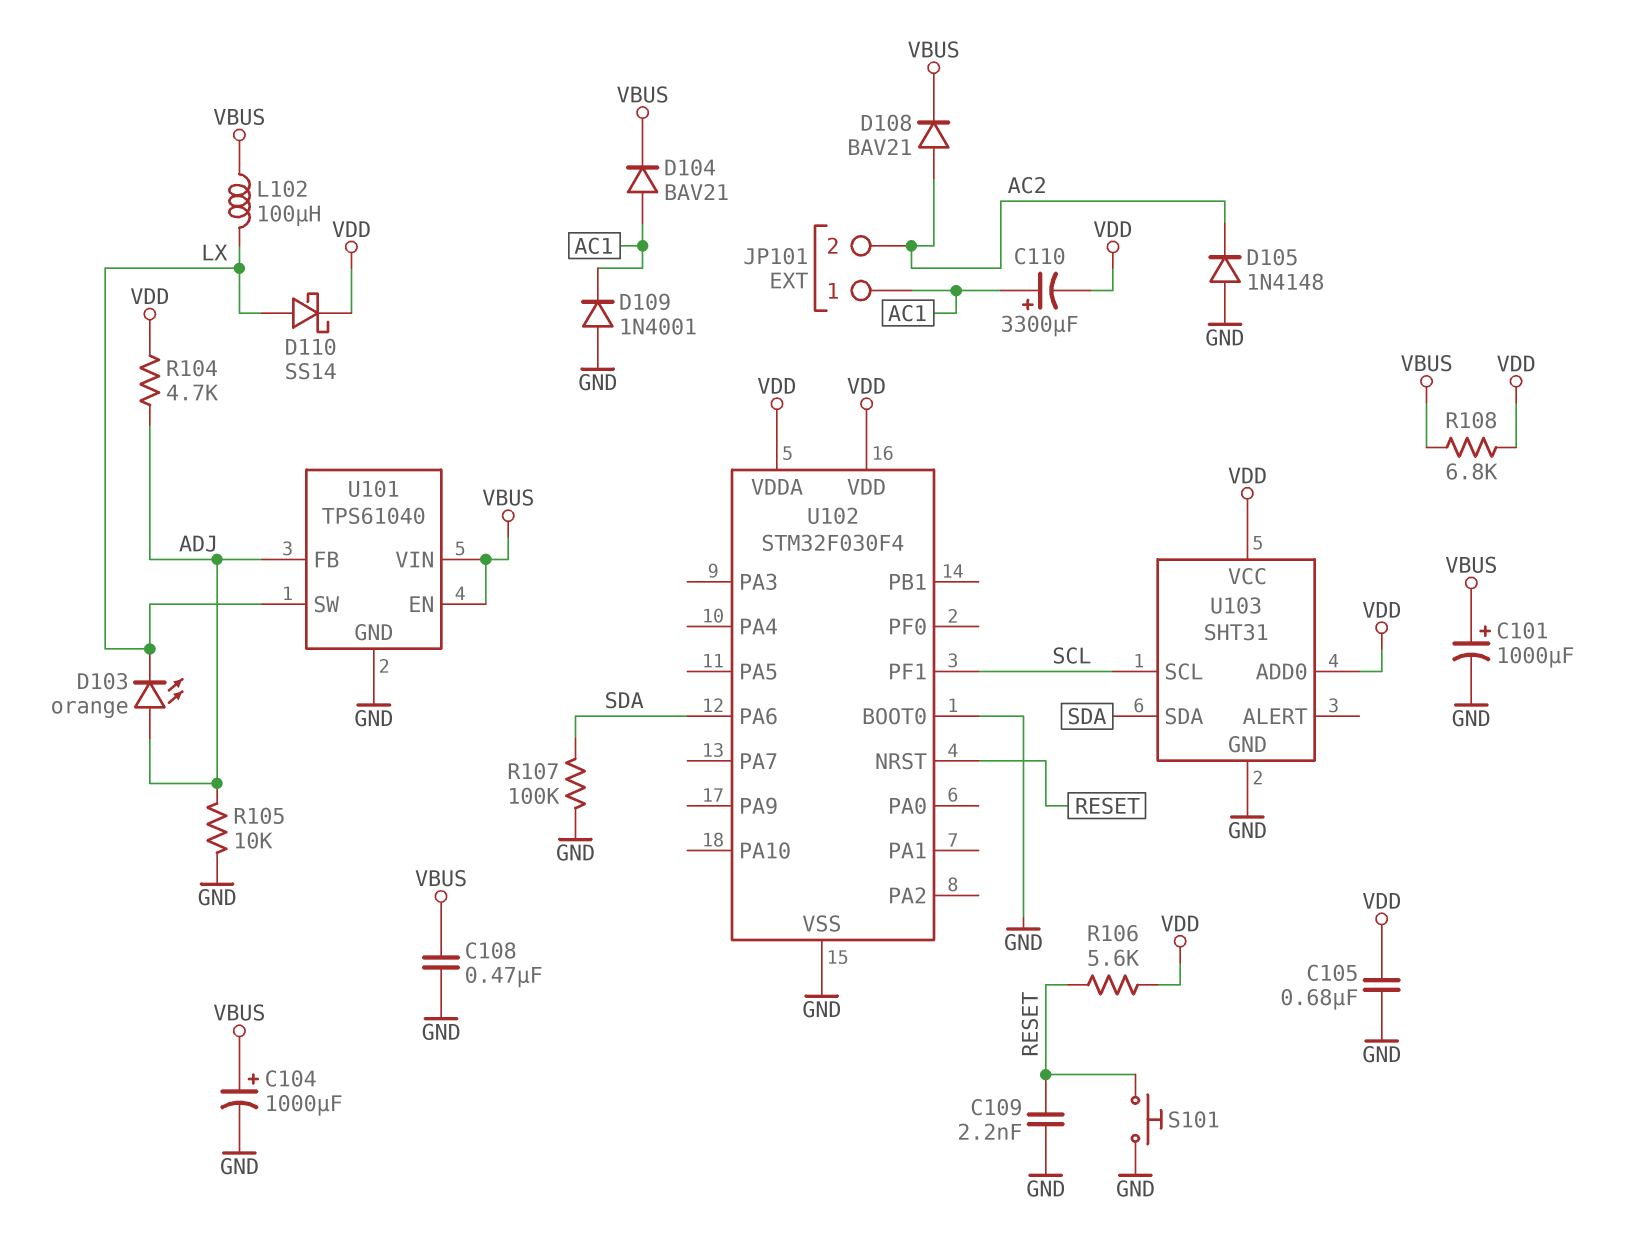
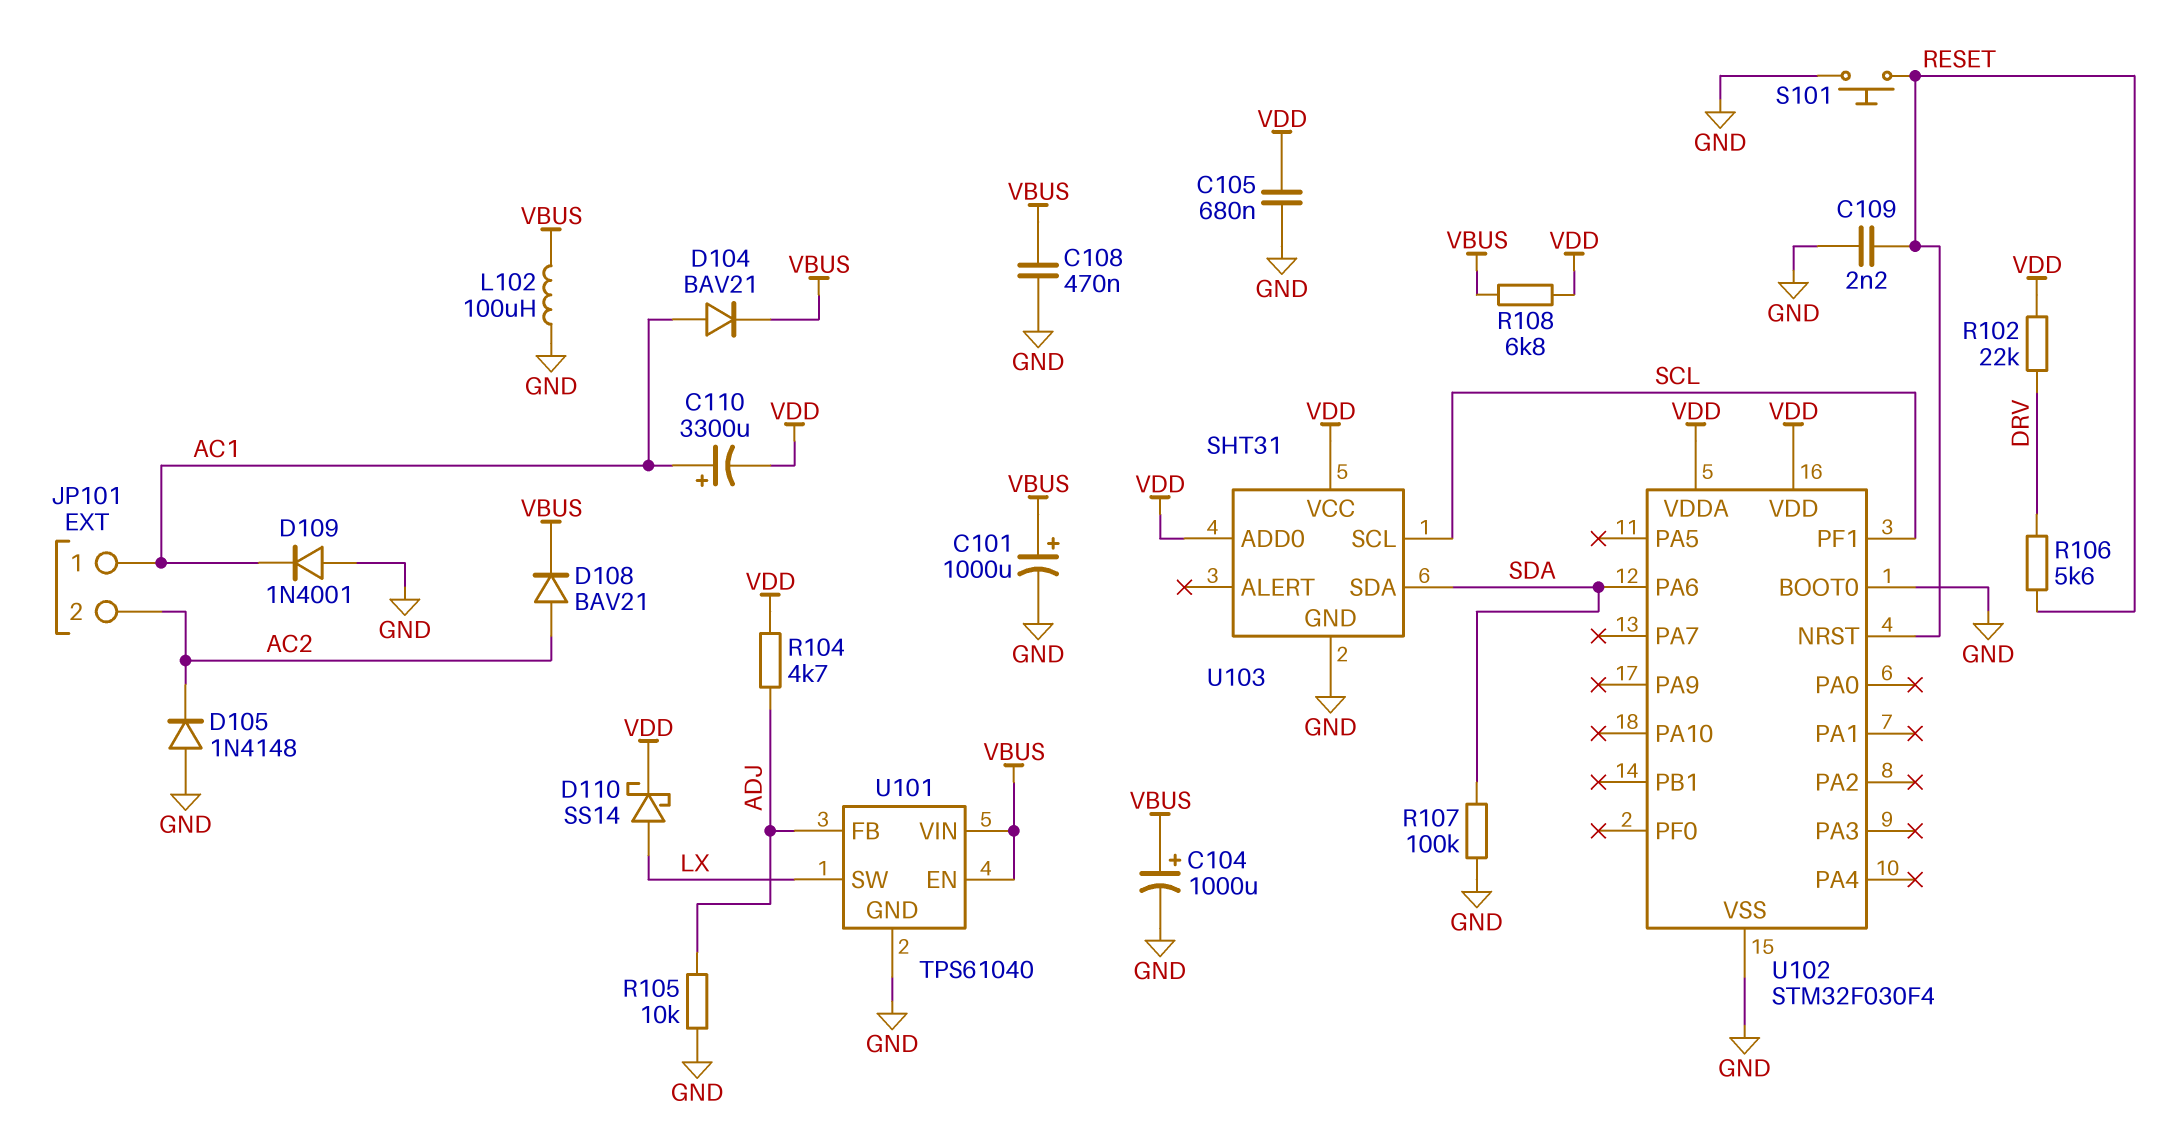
D103: LED orange (A ADJ, K LX) -> none
L102: 100uH (LX, VBUS) -> 100uH (GND, VBUS)
R102: none -> 22k (DRV, VDD)
R106: 5.6k (RESET, VDD) -> 5.6k (DRV, RESET)

